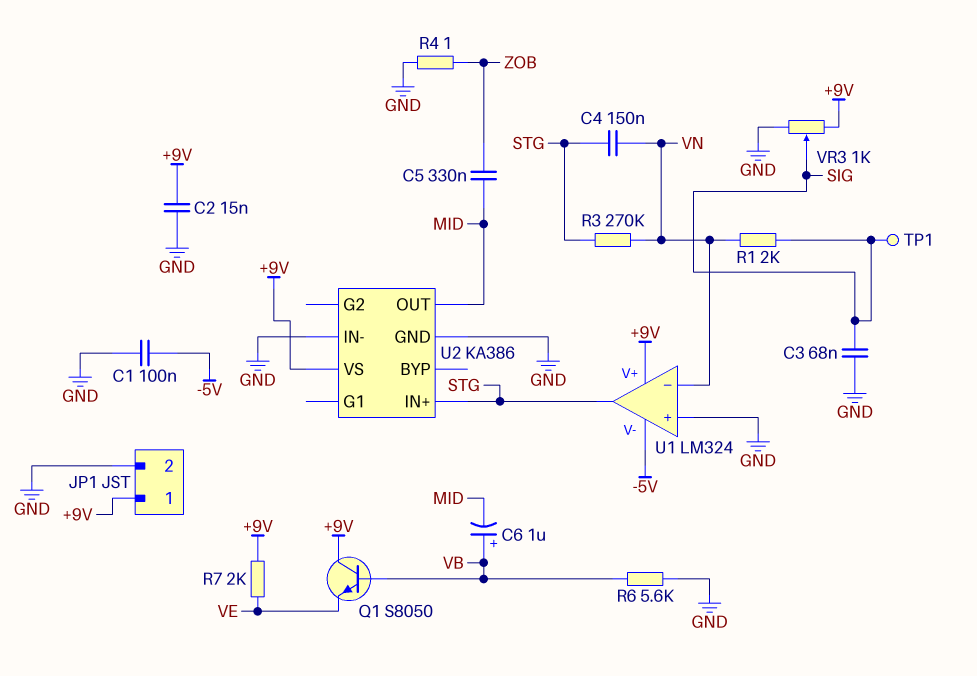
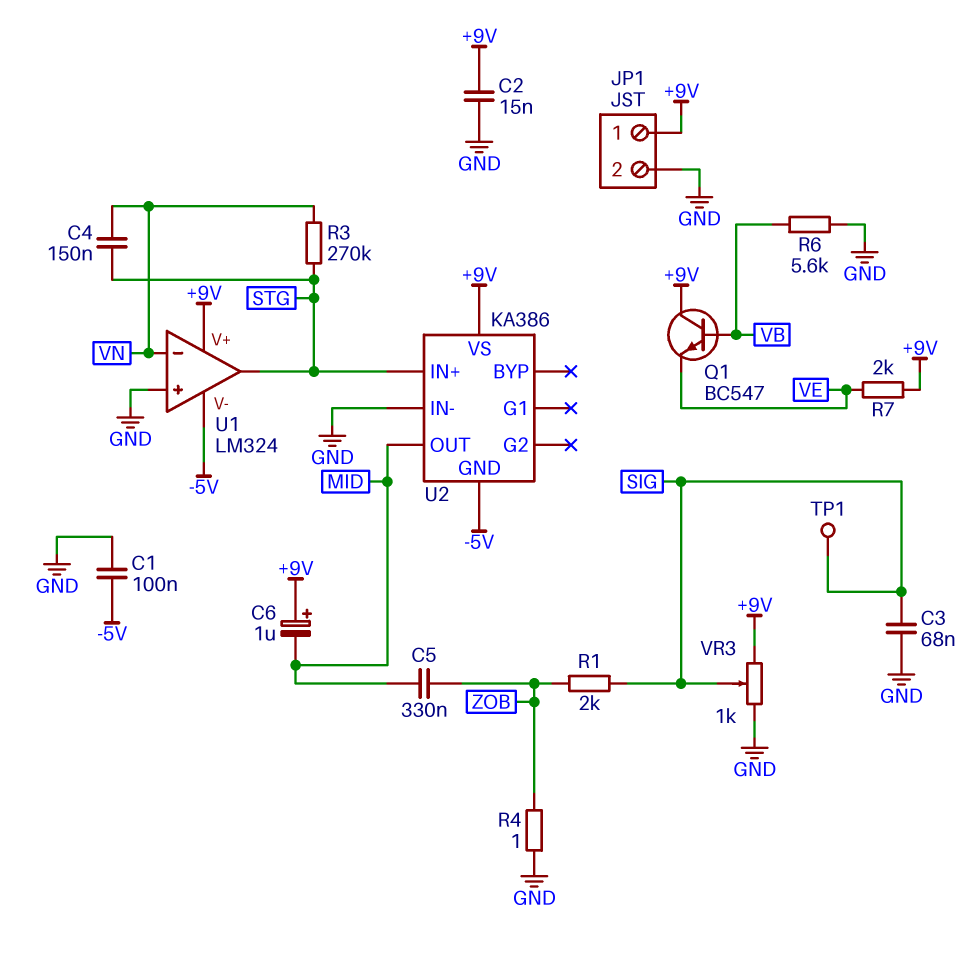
C6: 1uF (plus VB, minus MID) -> 1uF (plus +9V, minus MID)
Q1: NPN S8050 (B VB, C +9V, E VE) -> NPN BC547 (B VB, C +9V, E VE)
R1: 2k (SIG, VN) -> 2k (SIG, ZOB)
U2 pin GND: GND -> -5V

